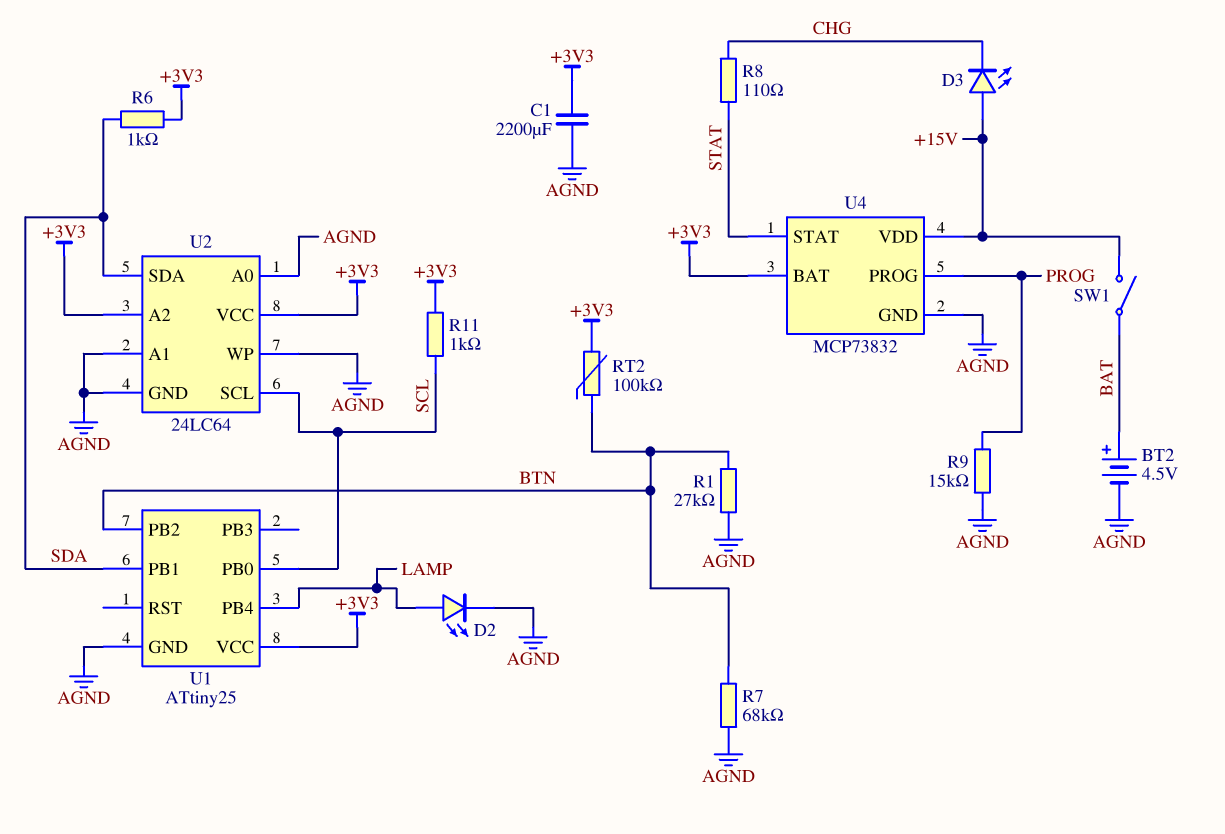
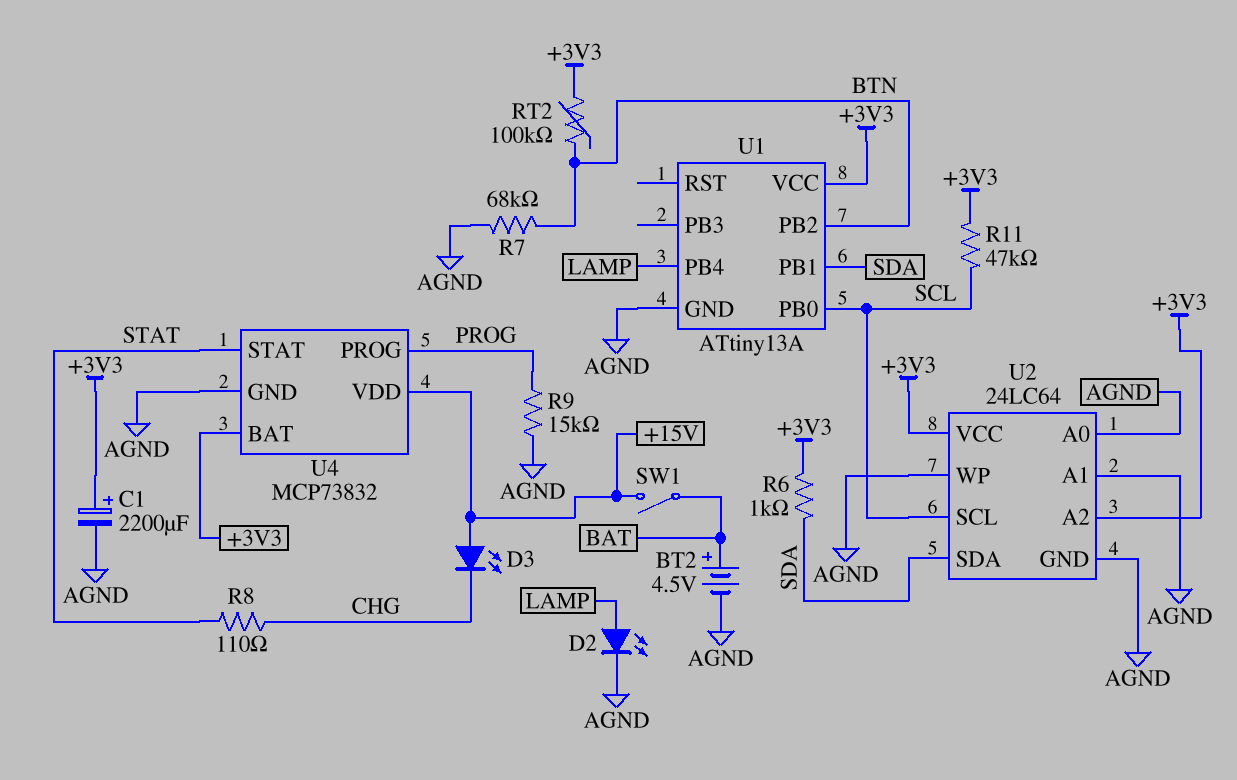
C1: 2200uF (+3V3, AGND) -> 2200uF (plus +3V3, minus AGND)
R1: 27k (AGND, BTN) -> none
R11: 1k (+3V3, SCL) -> 47k (+3V3, SCL)
U1: ATtiny25 -> ATtiny13A

